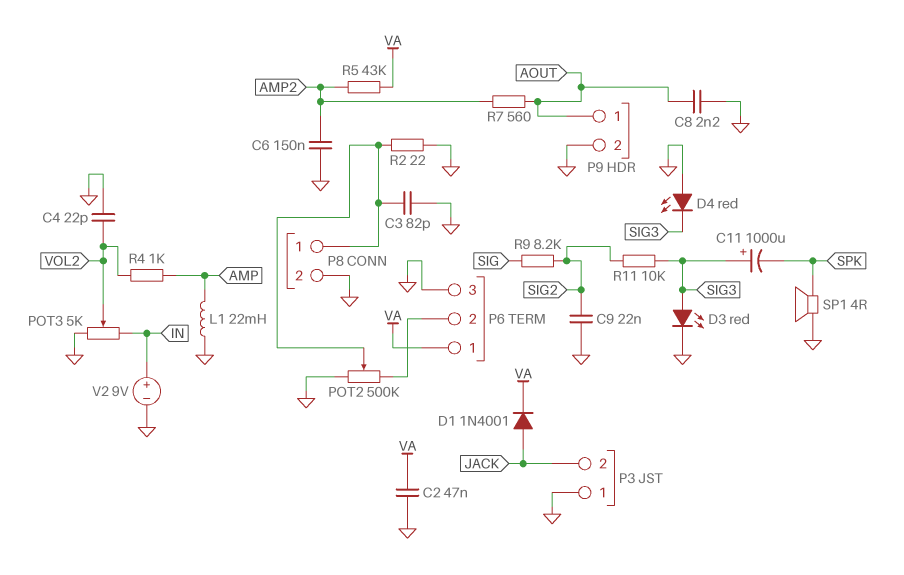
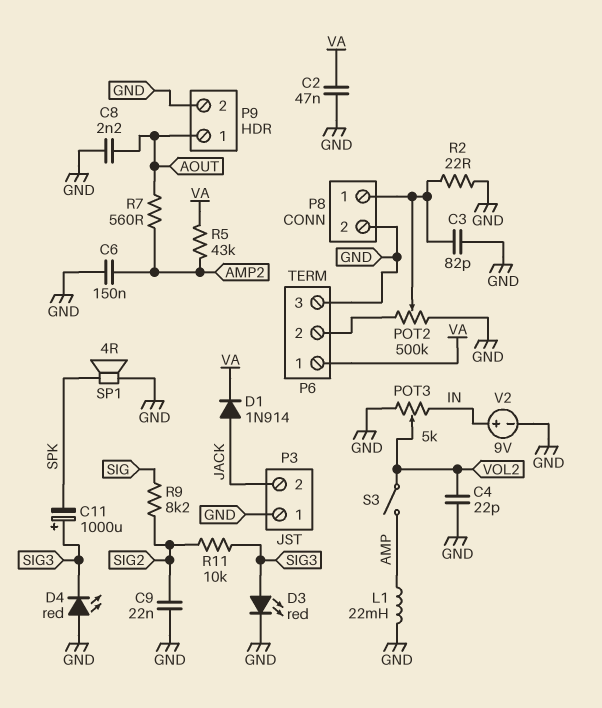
D1: diode 1N4001 (A JACK, K VA) -> diode 1N914 (A JACK, K VA)
R4: 1k (AMP, VOL2) -> none
S3: none -> switch (AMP, VOL2)

